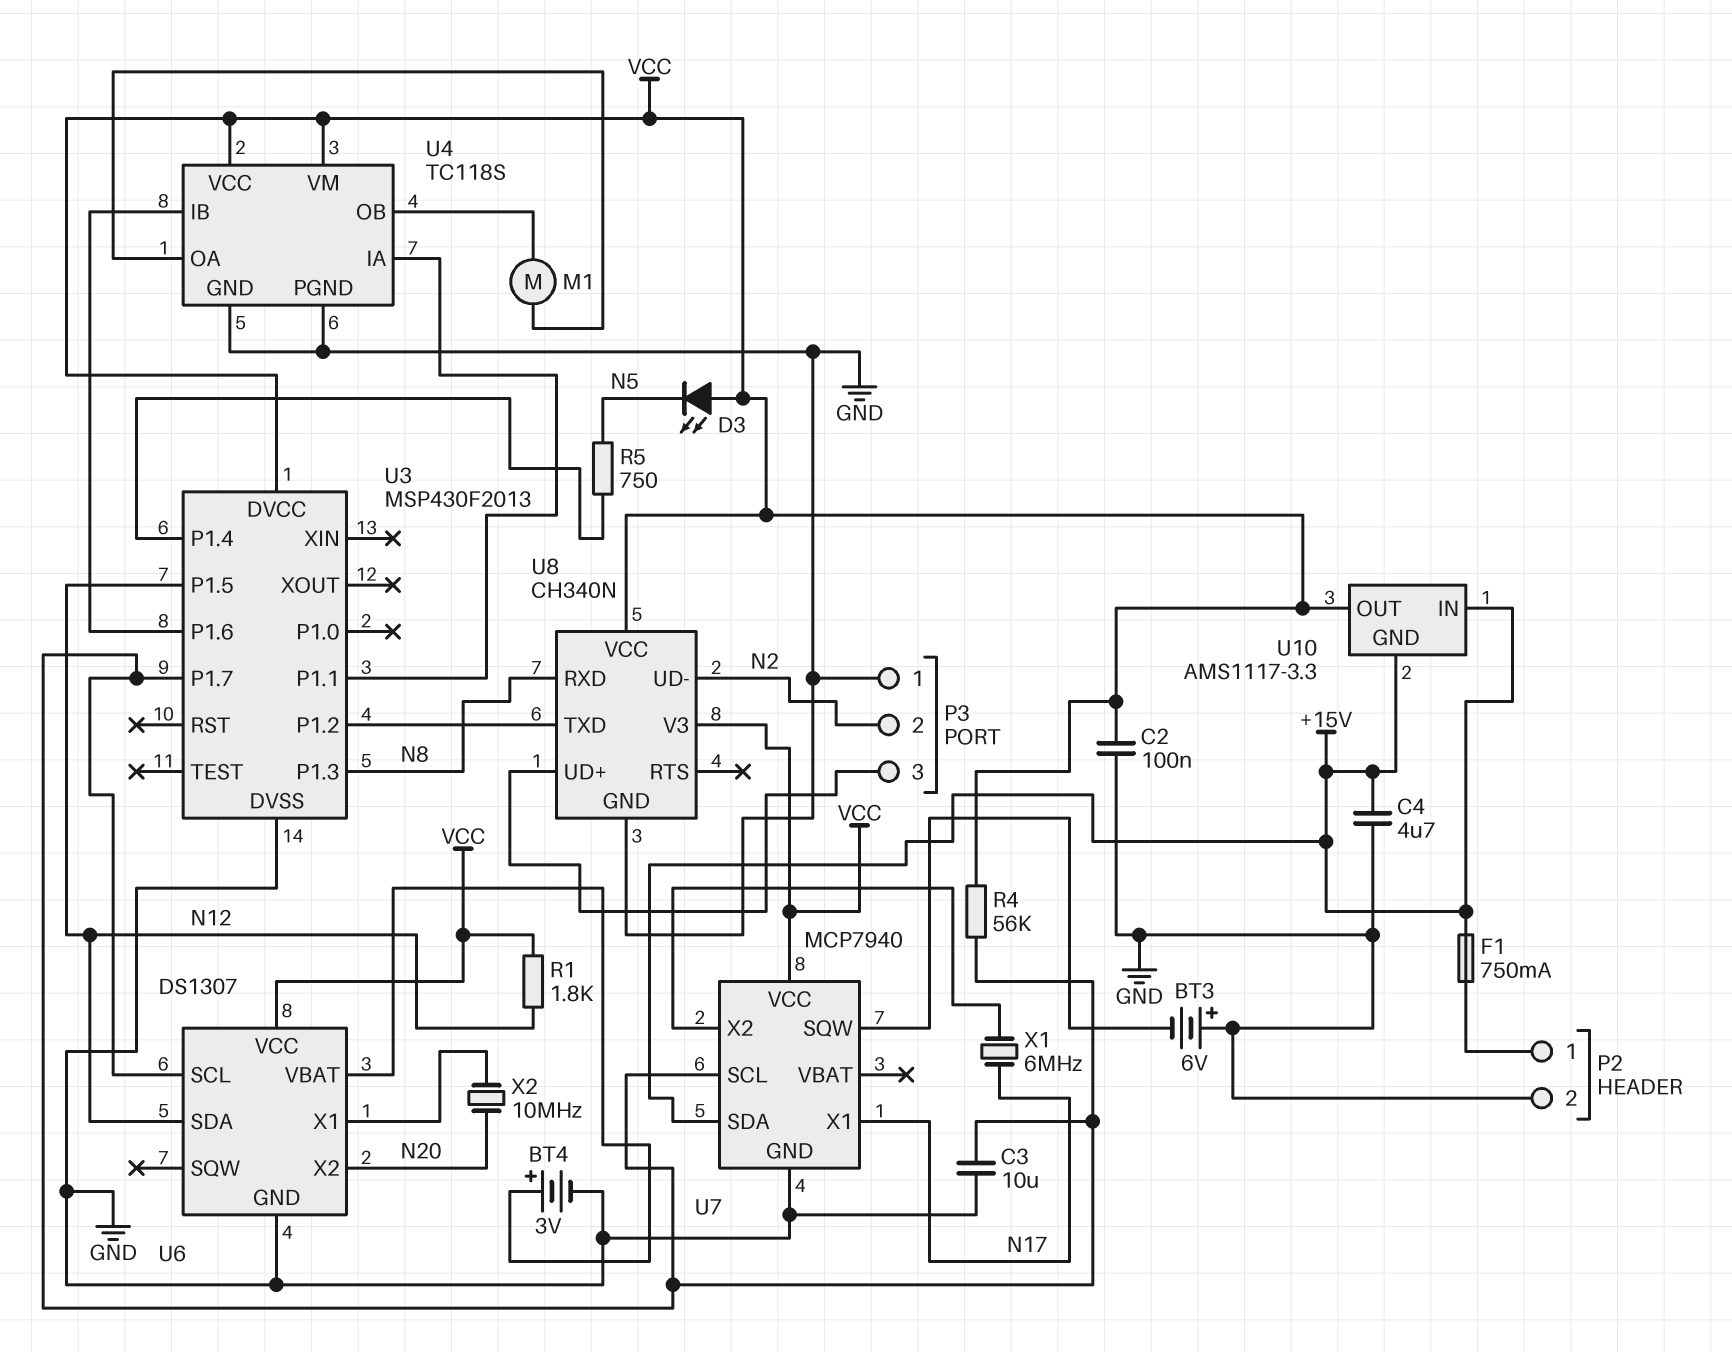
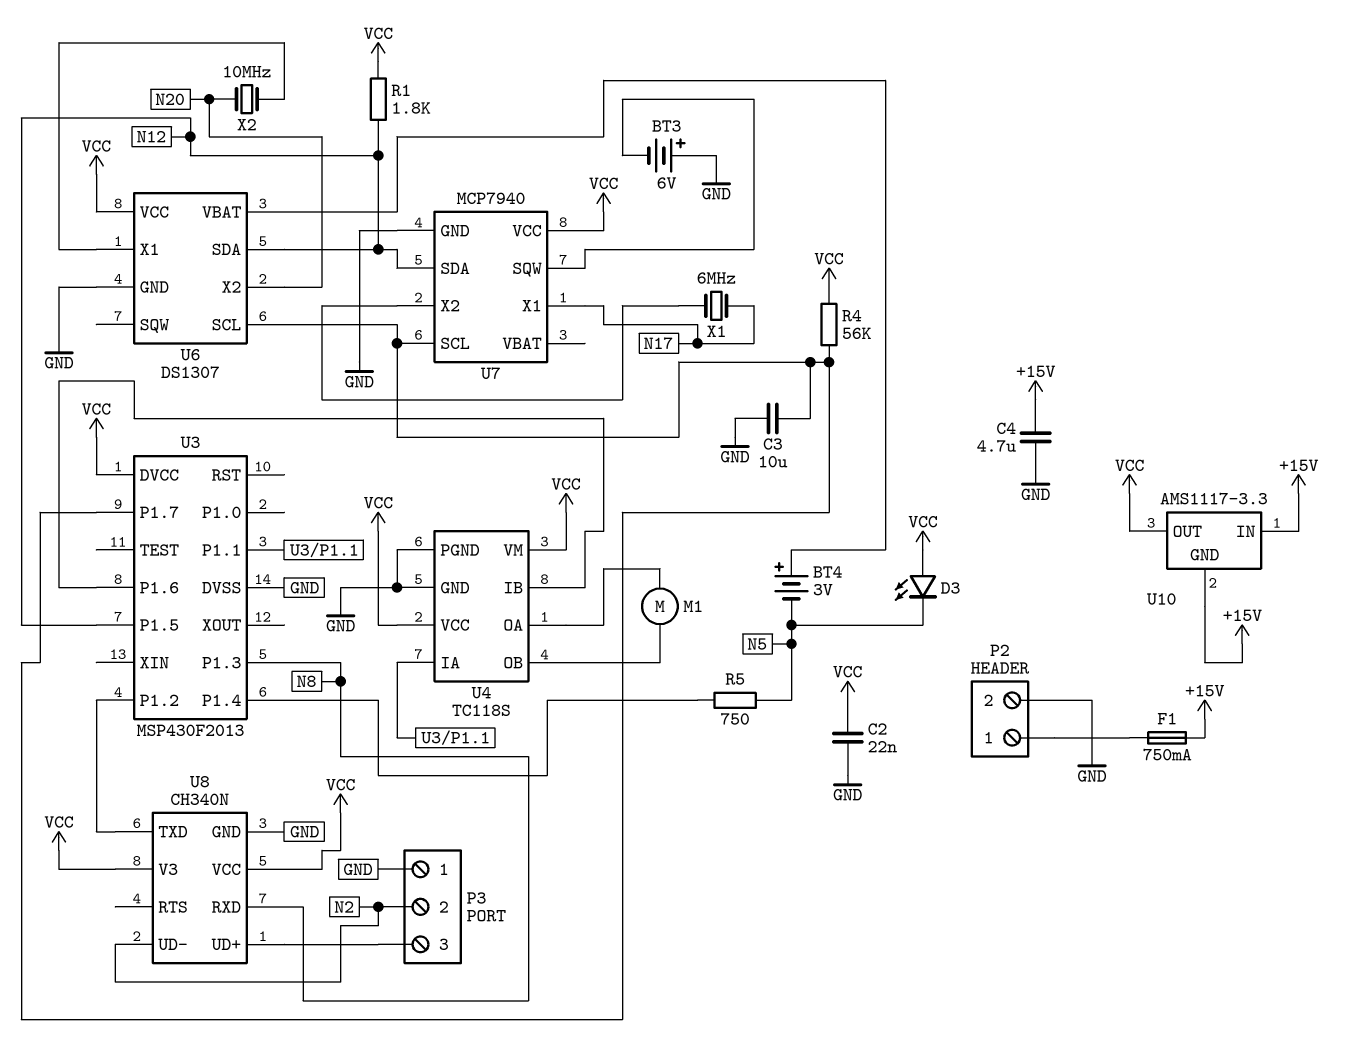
BT4: 3V (plus U6/VBAT, minus GND) -> 3V (plus U6/VBAT, minus N5)
C2: 100nF (GND, VCC) -> 22nF (GND, VCC)
U7 pin SDA: +15V -> N12

